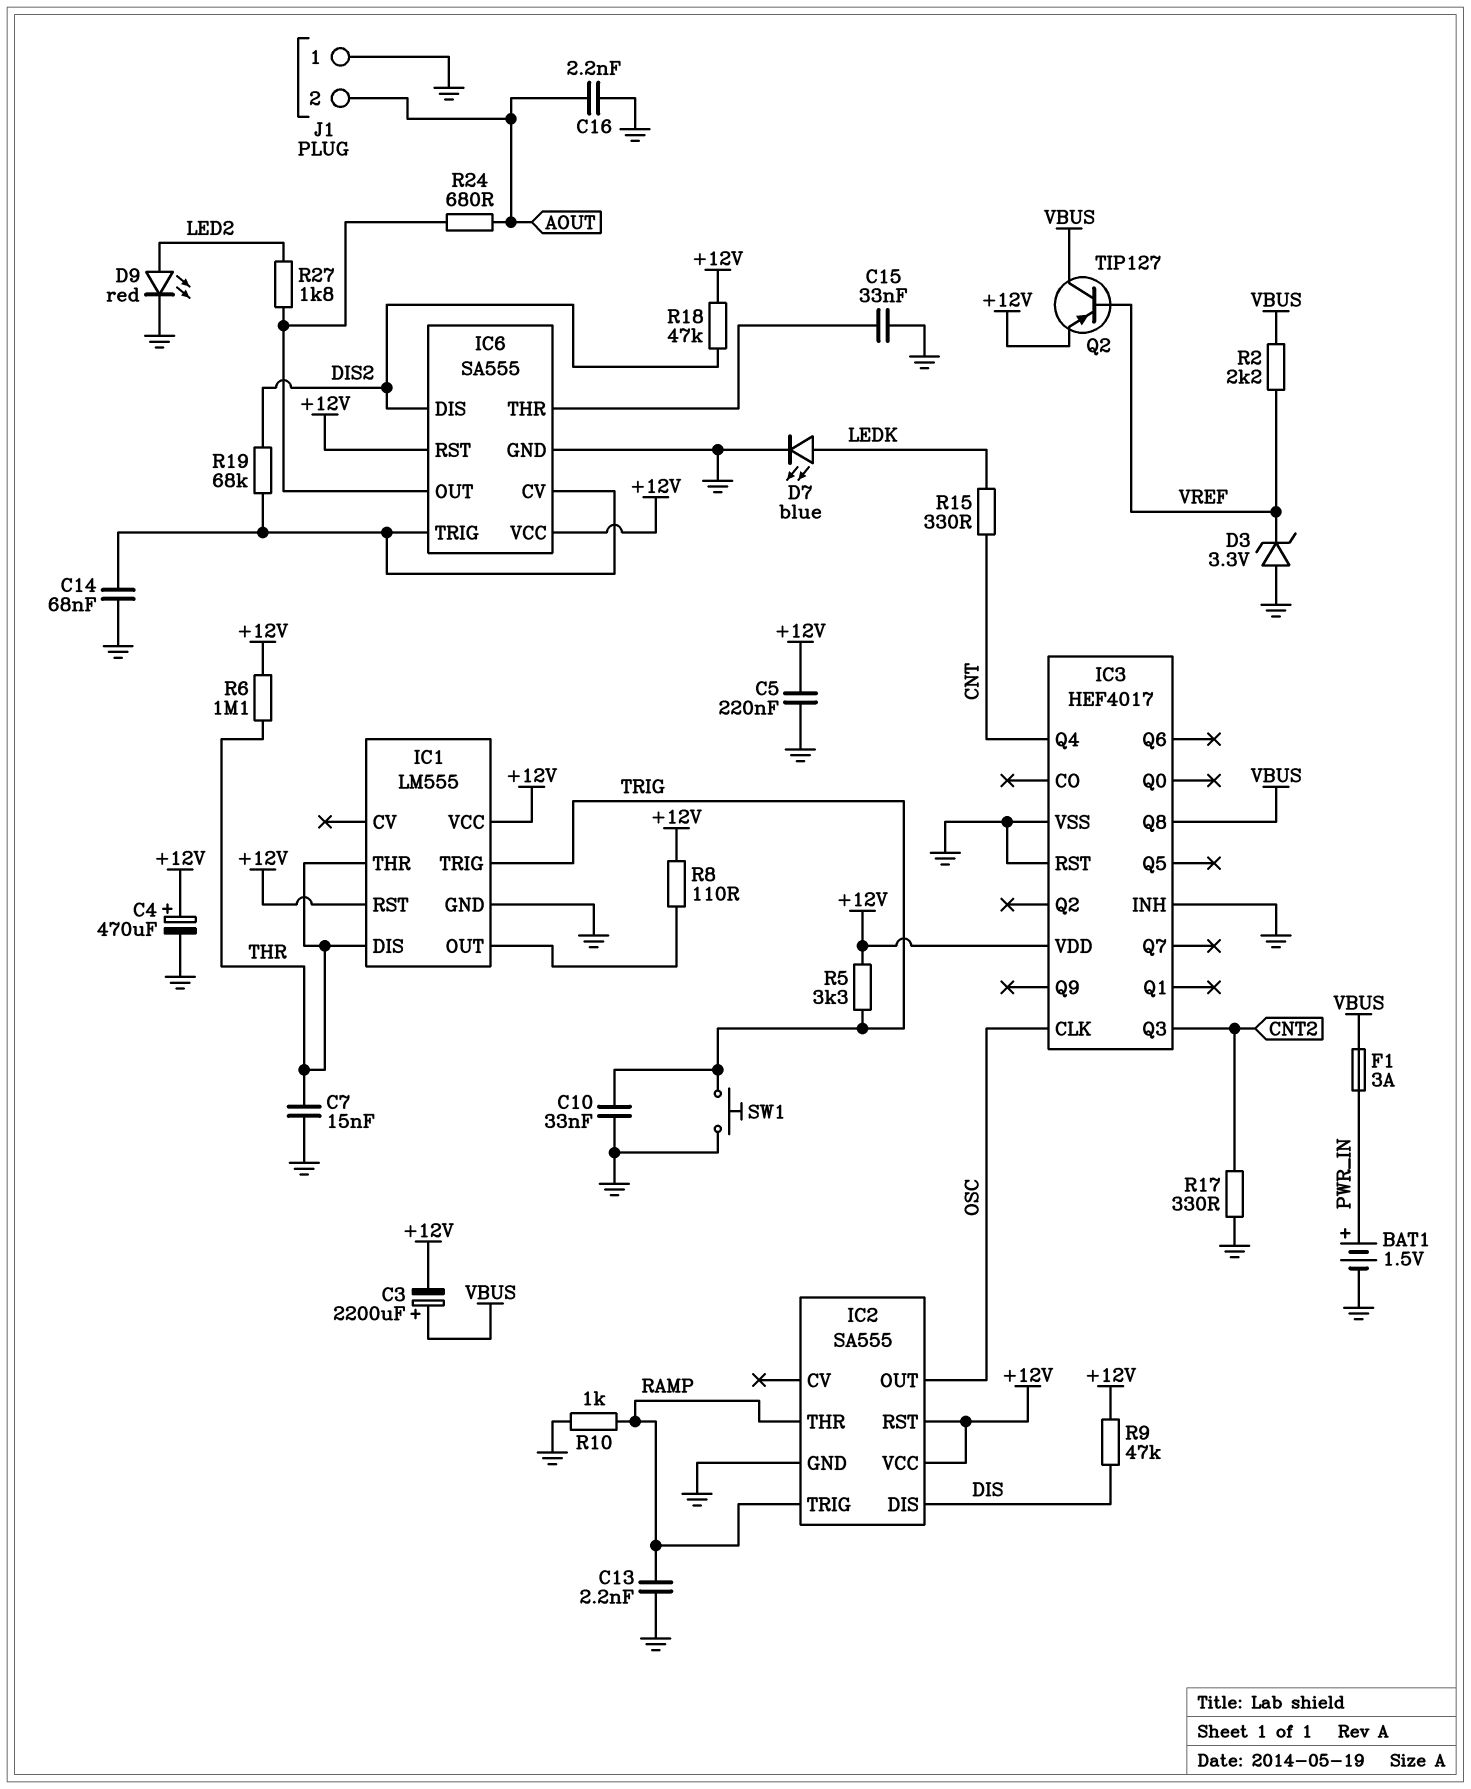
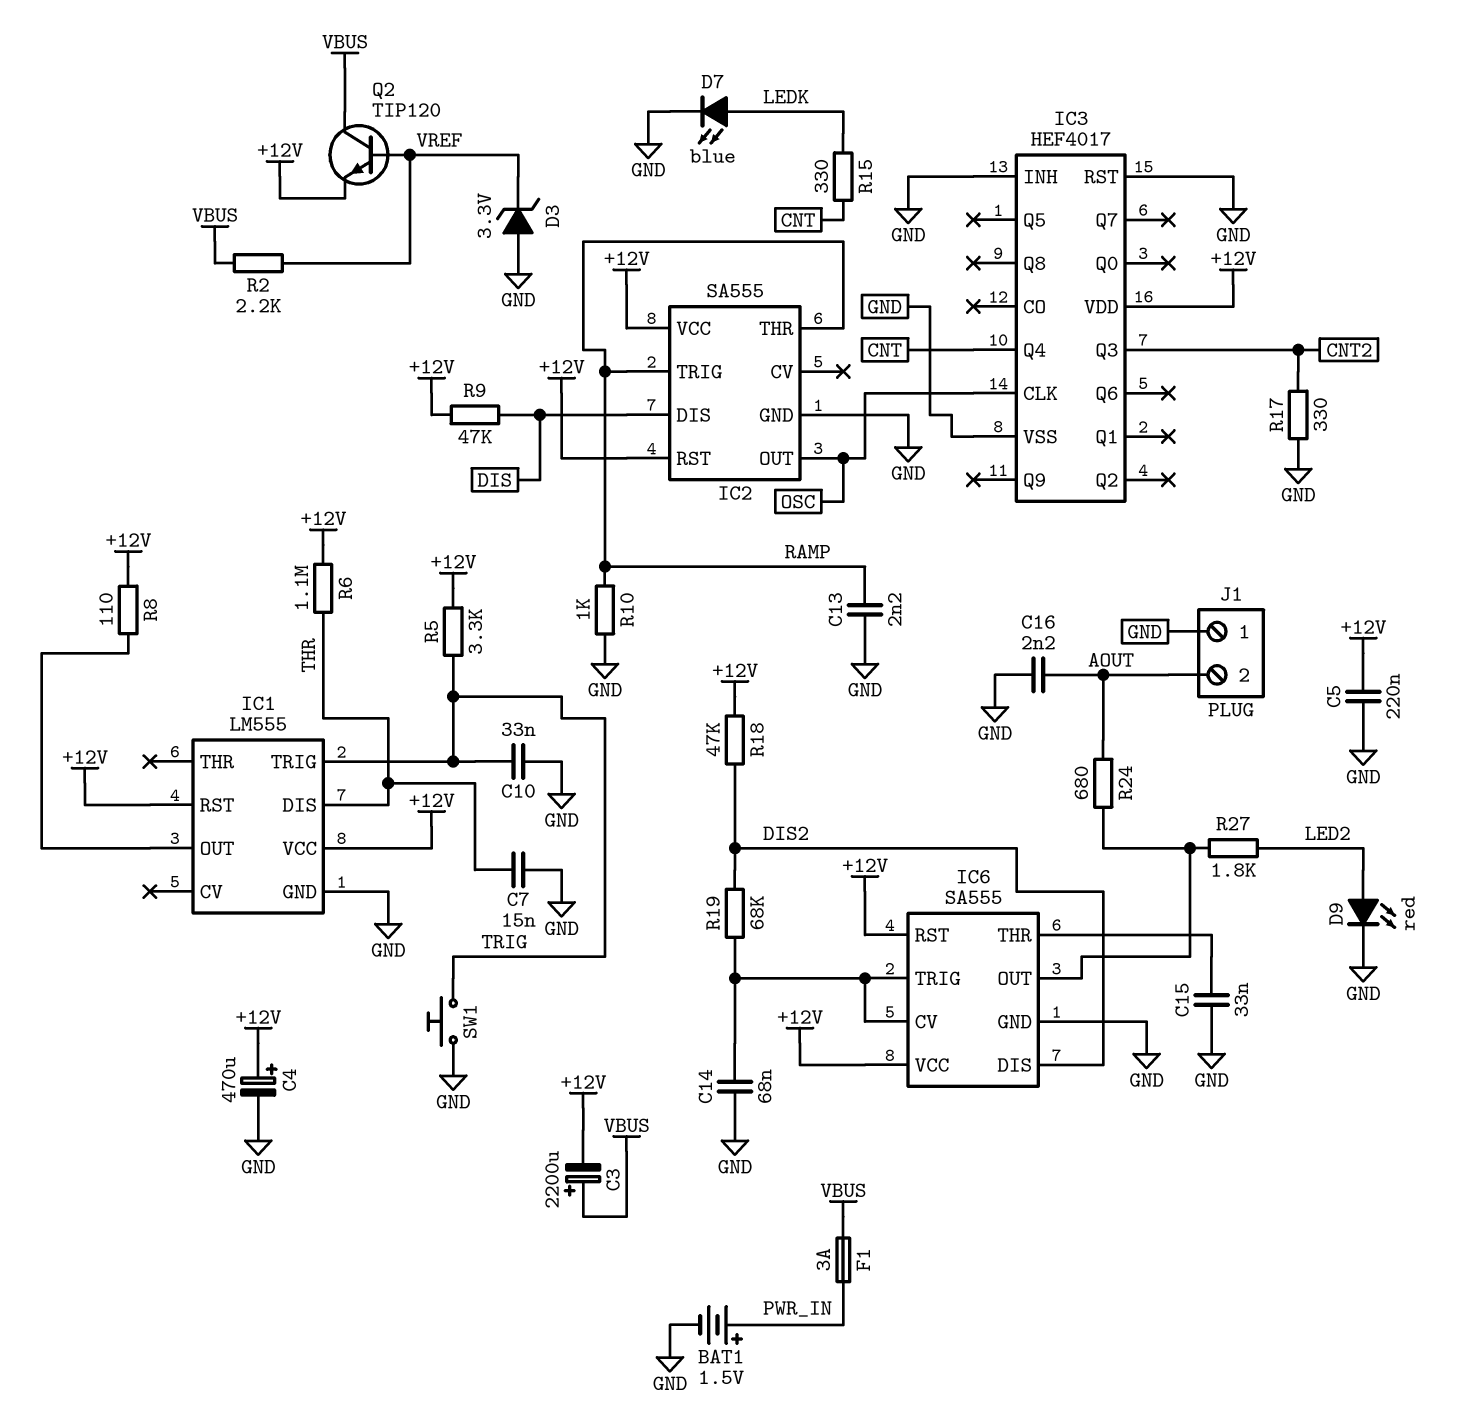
IC1 pin THR: THR -> none
IC3 pin Q8: VBUS -> none
Q2: PNP TIP127 (B VREF, C VBUS, E +12V) -> NPN TIP120 (B VREF, C VBUS, E +12V)

